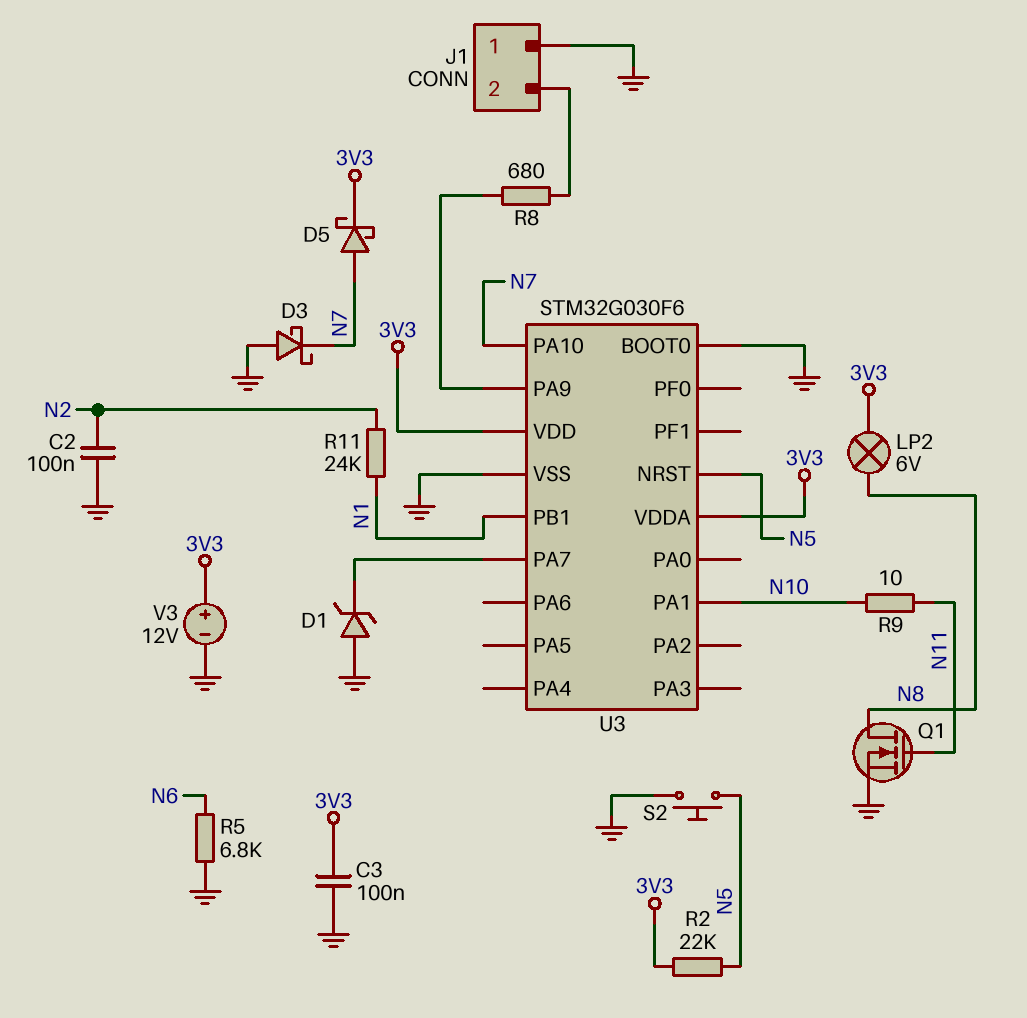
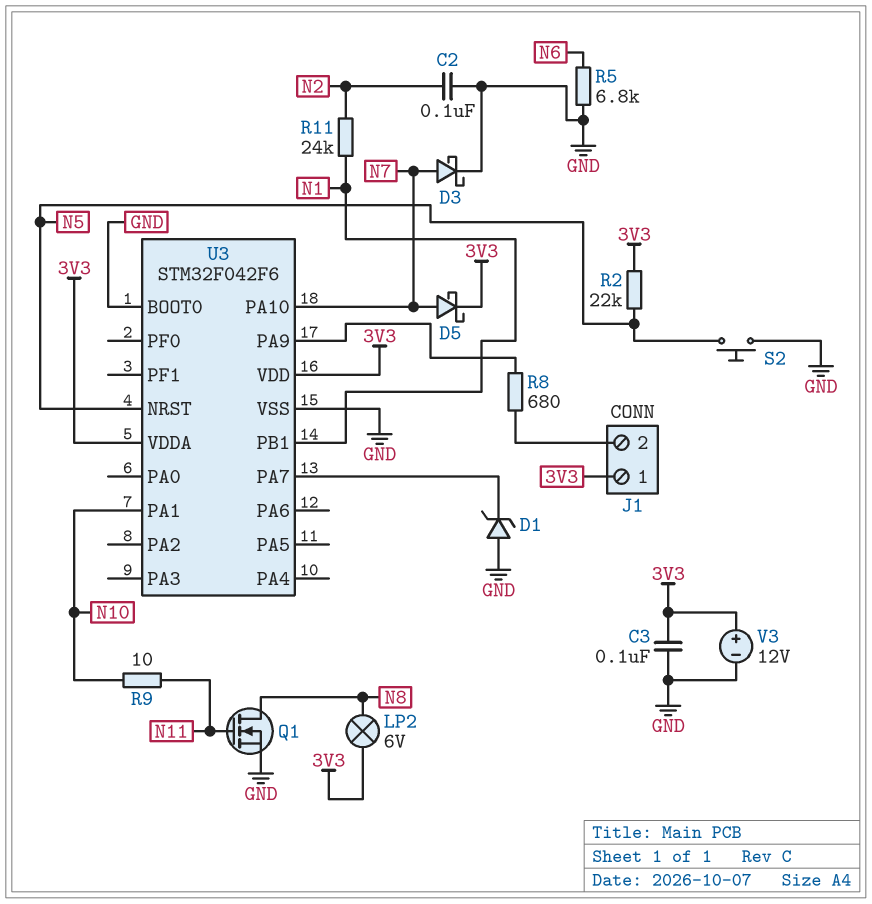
D3: schottky (A GND, K N7) -> schottky (A N7, K GND)
J1 pin 1: GND -> 3V3
U3: STM32G030F6 -> STM32F042F6

